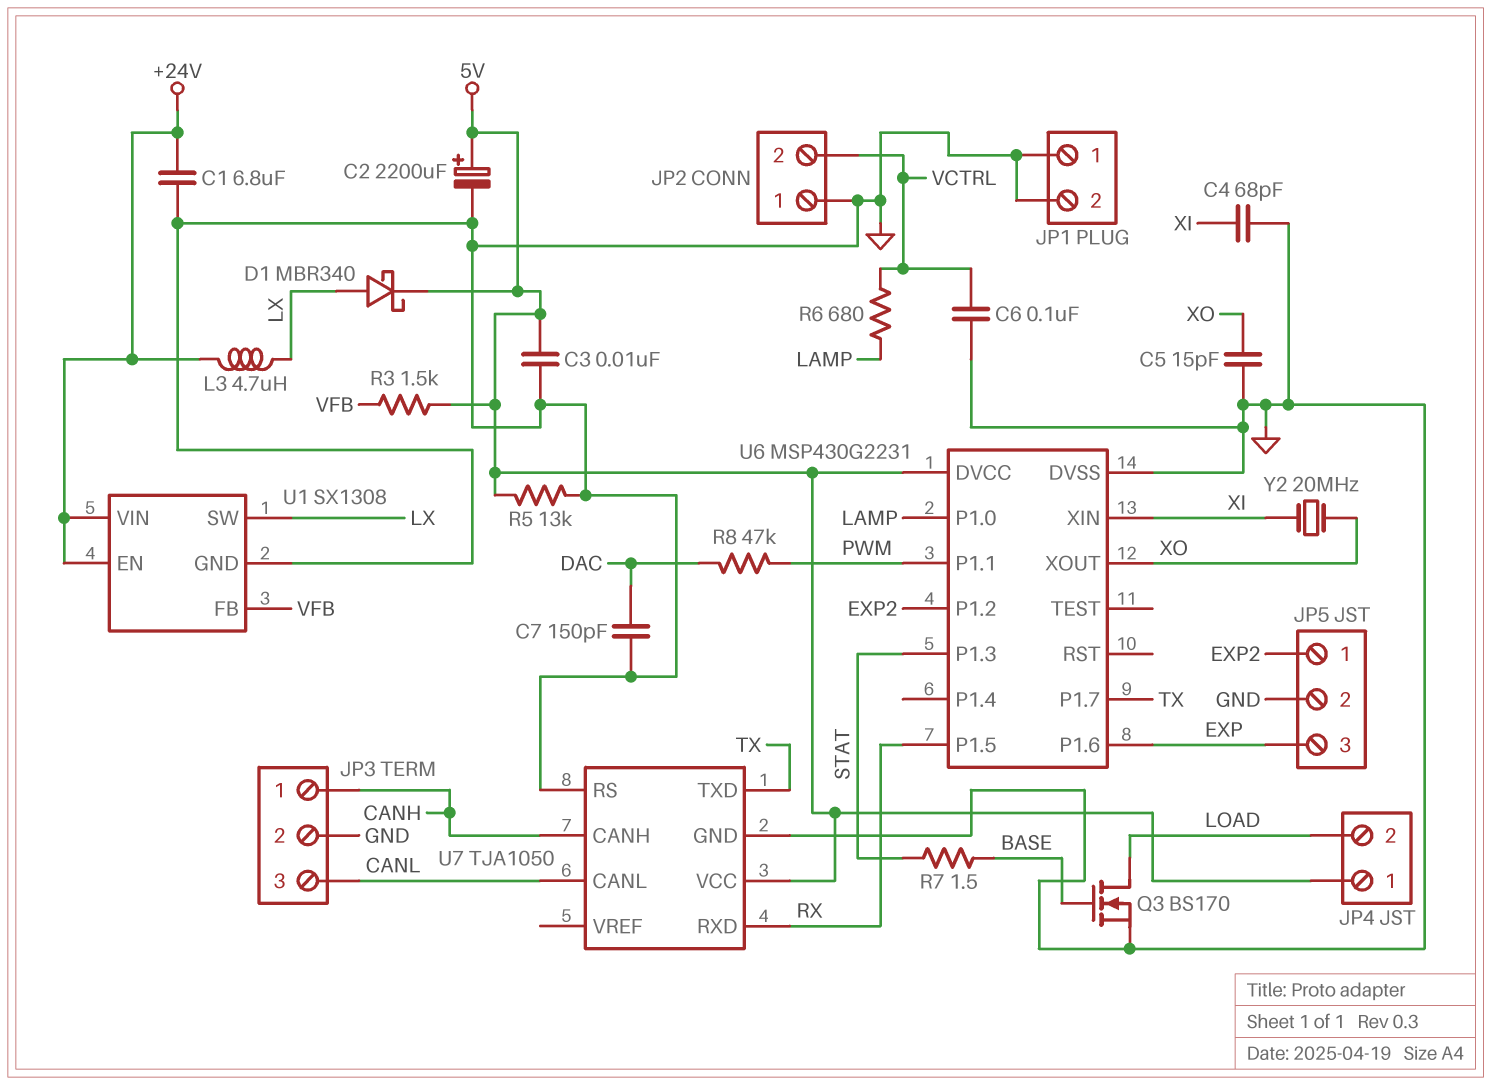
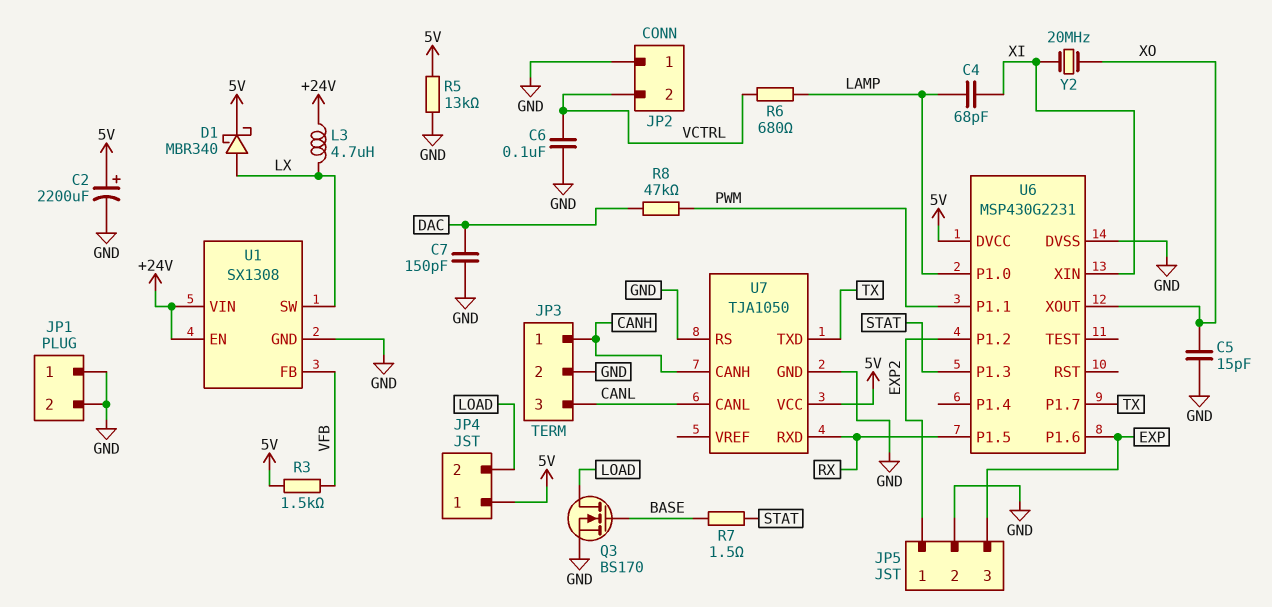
C1: 6.8uF (+24V, GND) -> none
C3: 10nF (5V, GND) -> none
C4: 68pF (GND, XI) -> 68pF (LAMP, XI)

